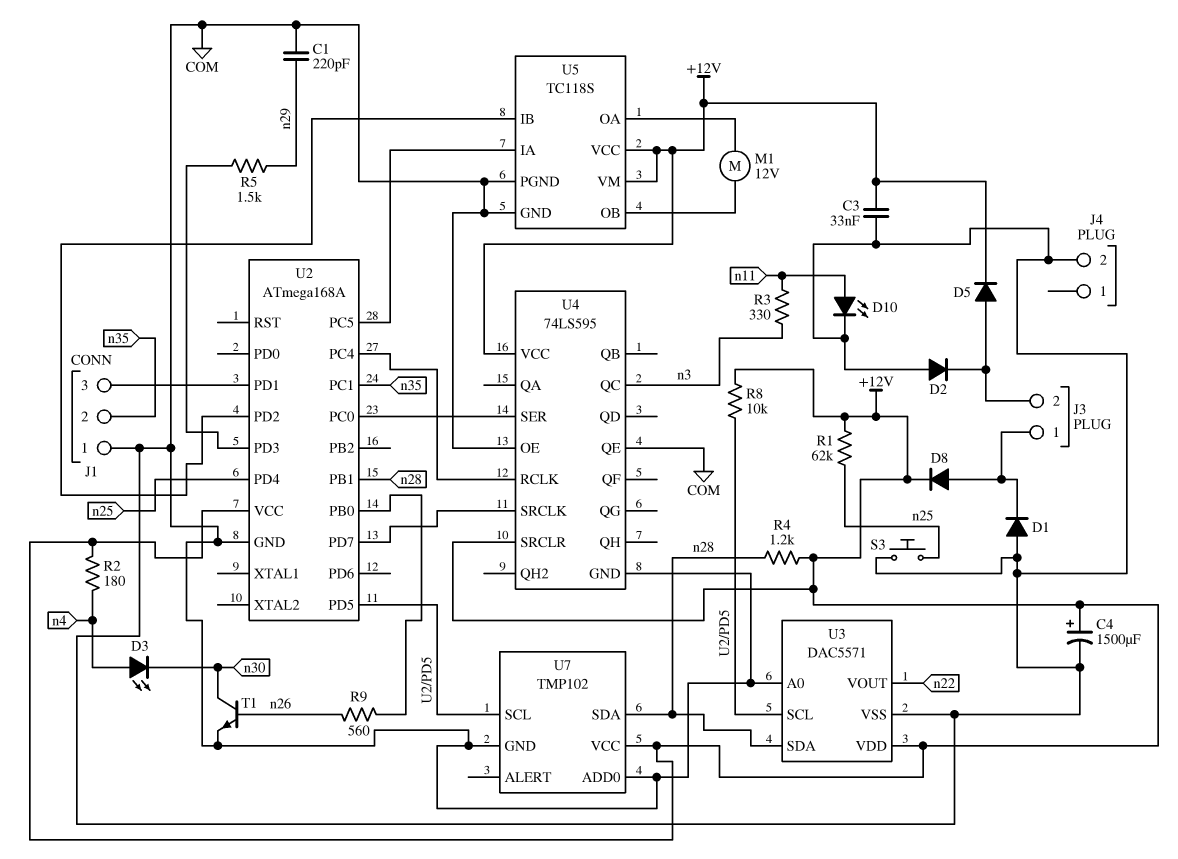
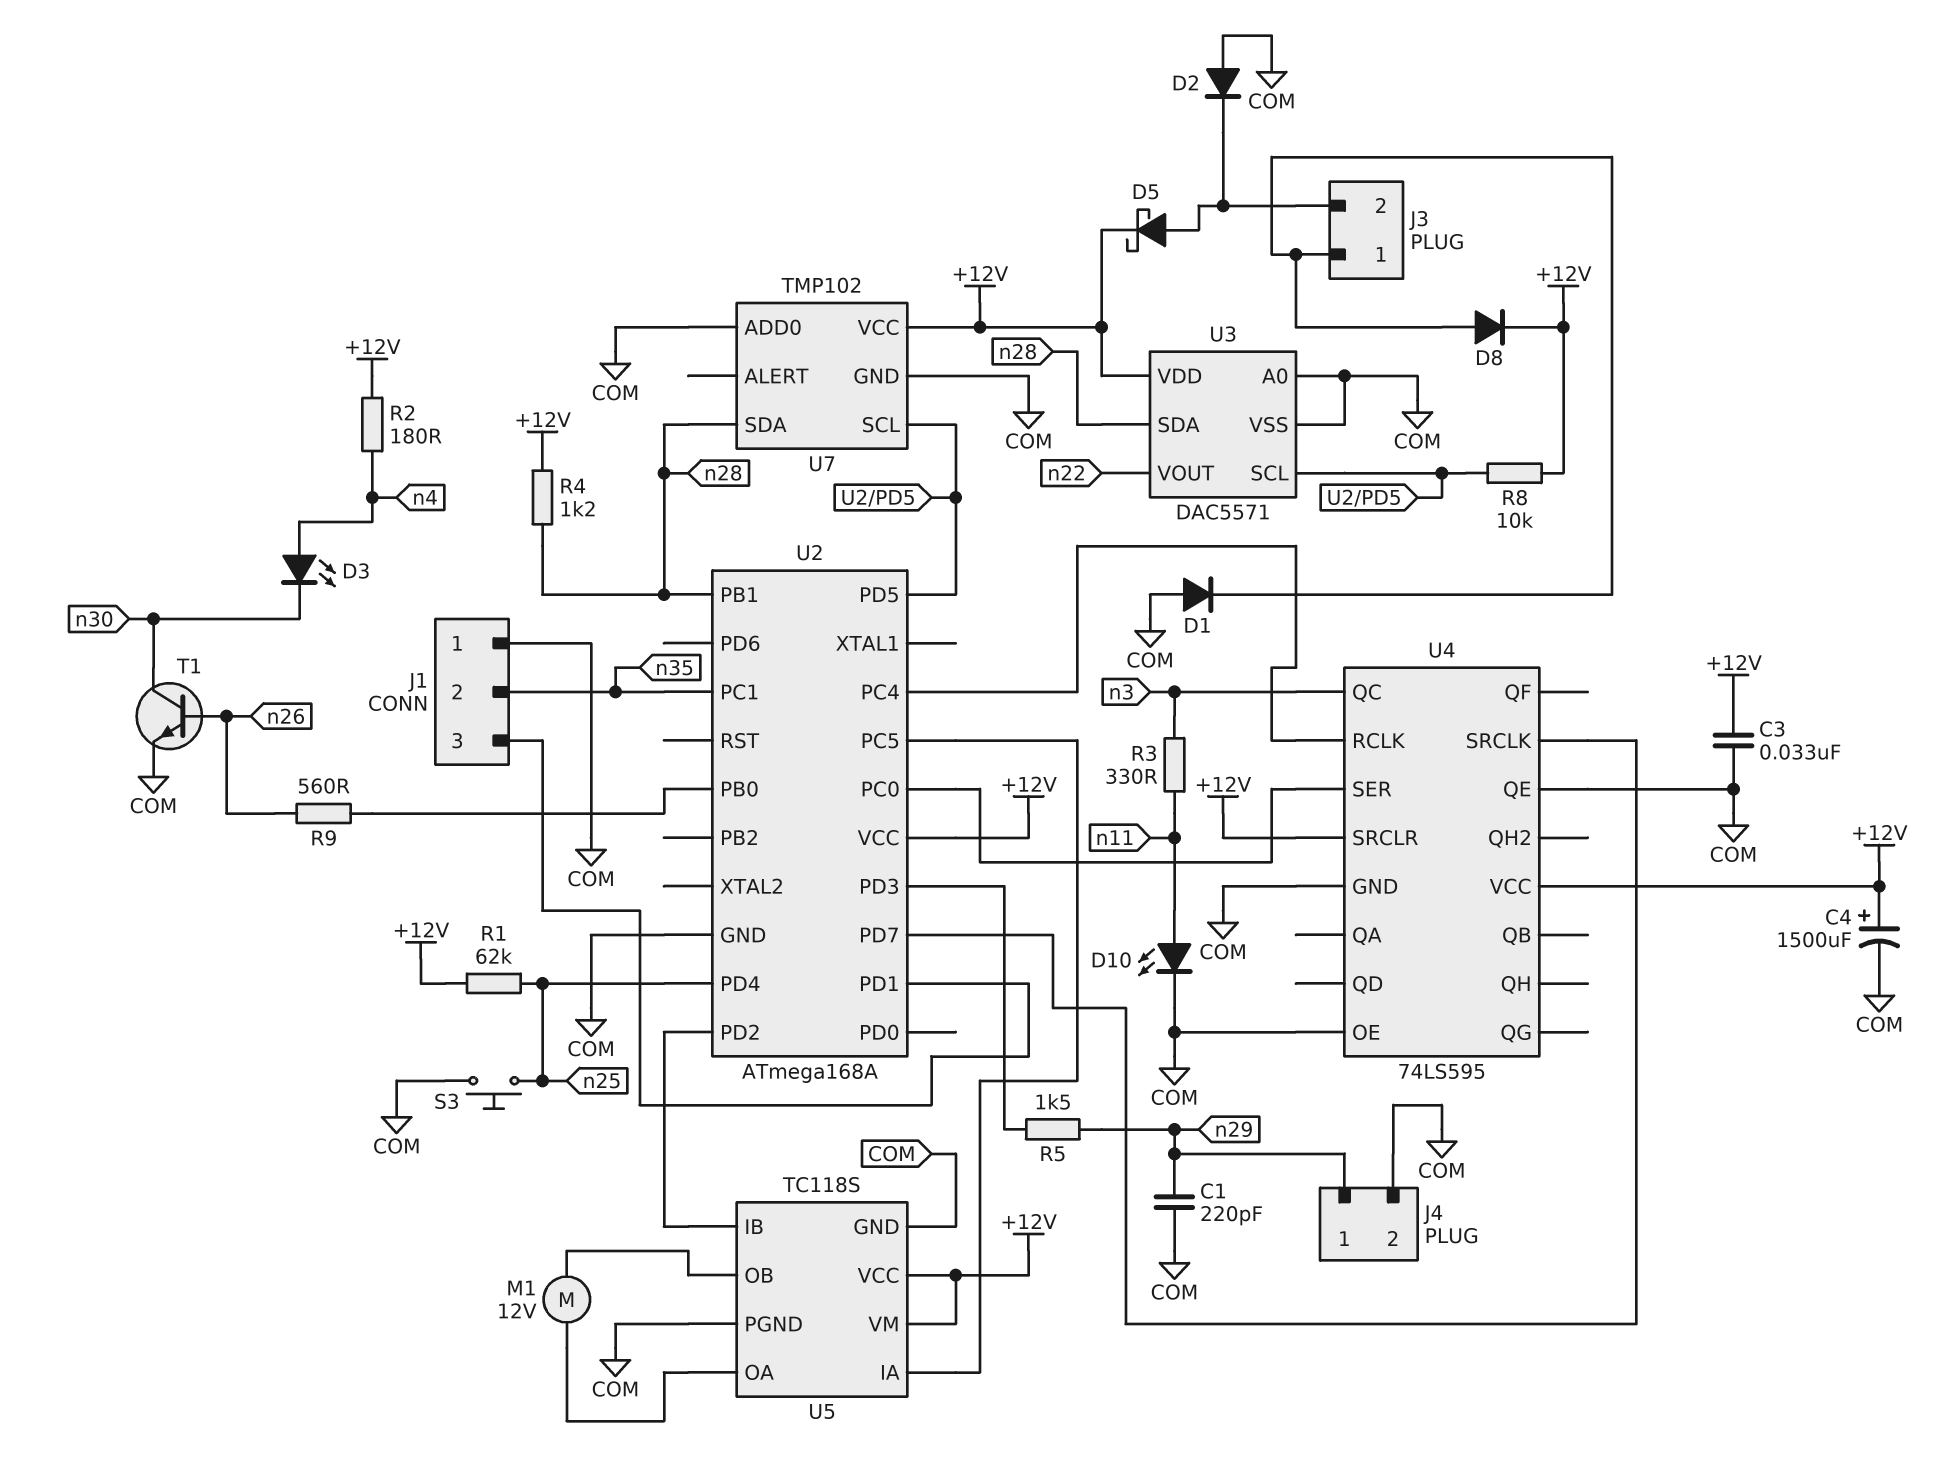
D5: diode (A J3/2, K +12V) -> schottky (A J3/2, K +12V)
J4 pin 1: none -> n29

